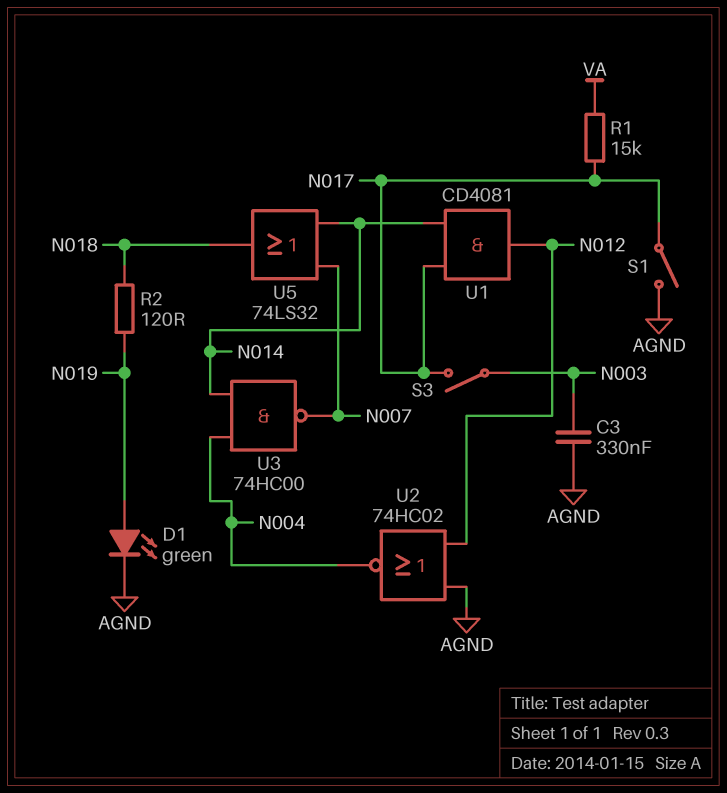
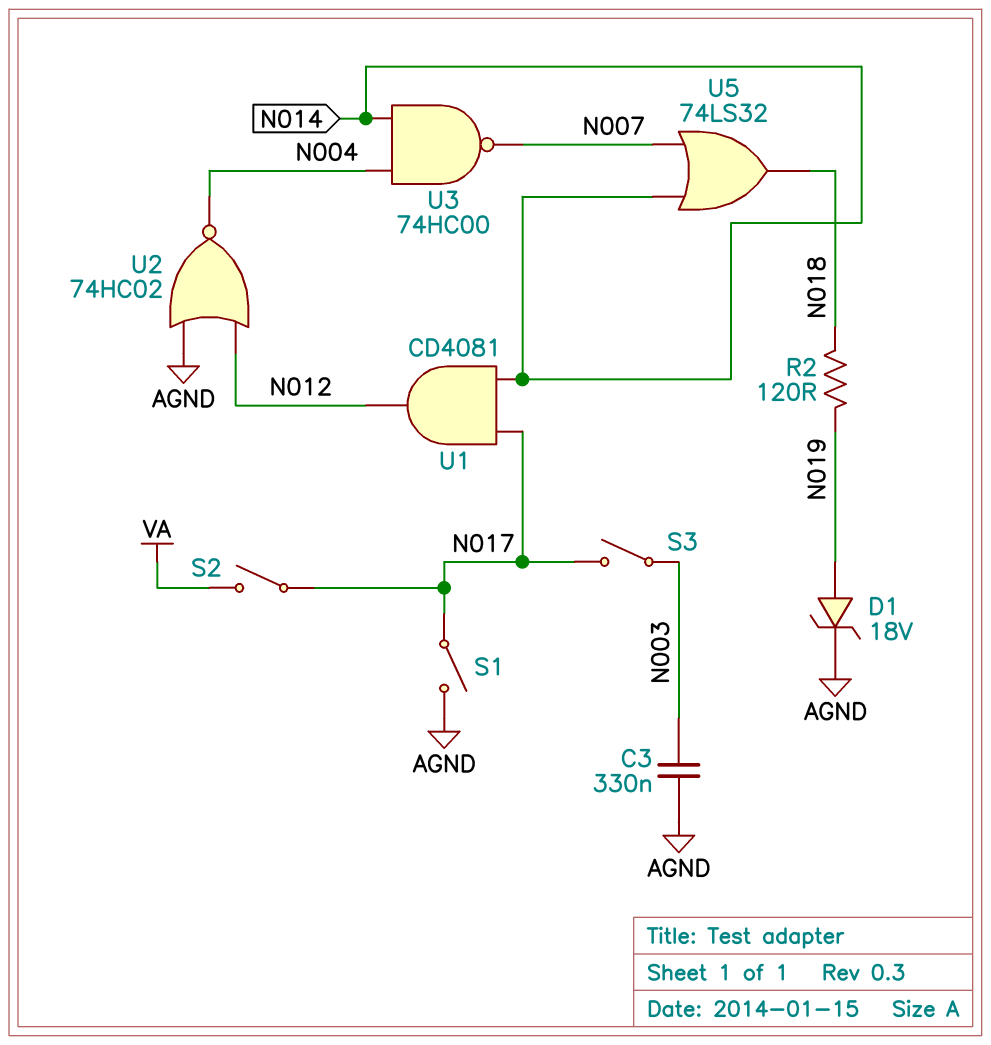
D1: LED green (A N019, K AGND) -> zener 18V (A N019, K AGND)
R1: 15k (N017, VA) -> none
S2: none -> switch (N017, VA)

